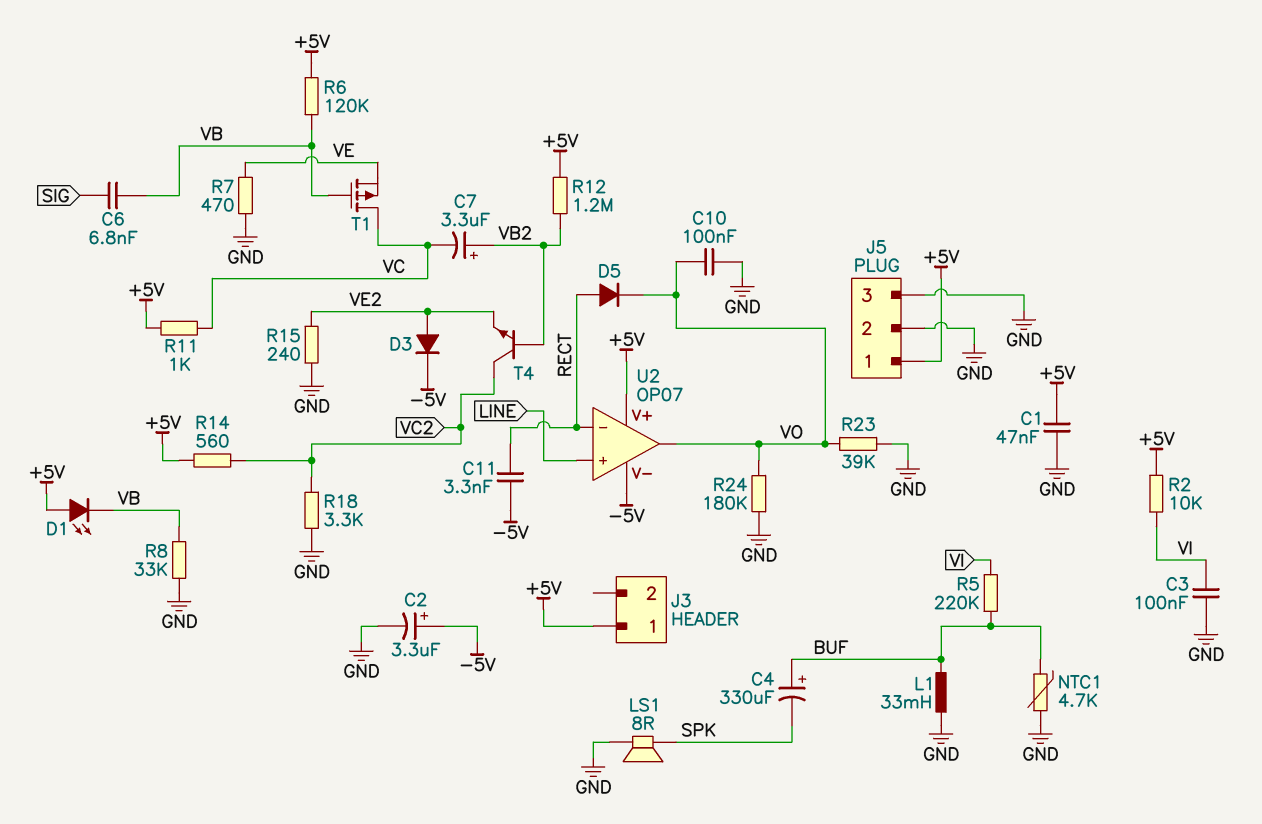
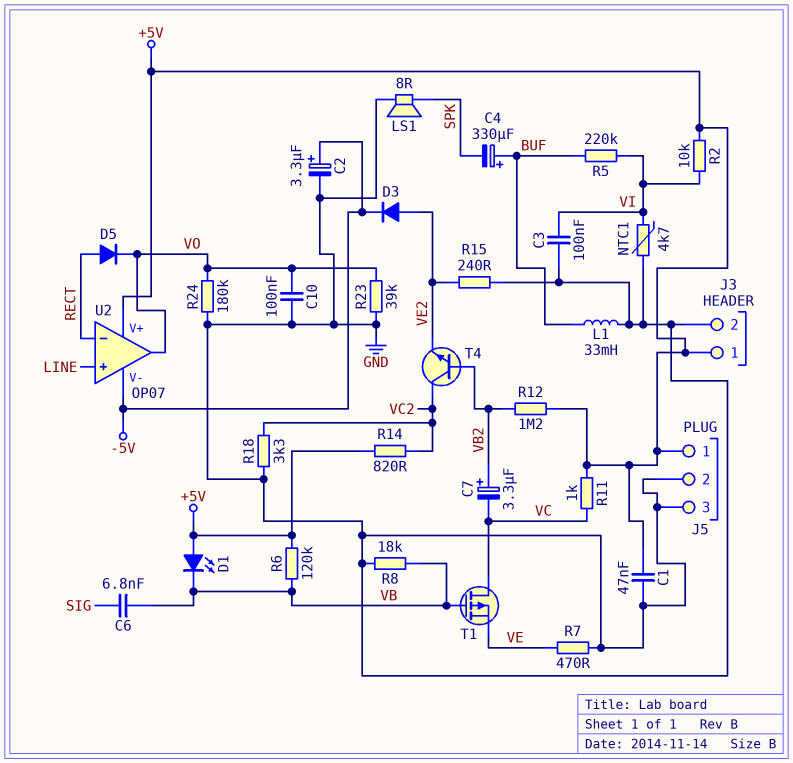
C11: 3.3nF (-5V, RECT) -> none
J3 pin 2: none -> GND
NTC1: 4.7k (BUF, GND) -> 4.7k (GND, VI)
R8: 33k (GND, VB) -> 18k (GND, VB)
R14: 560 (+5V, VC2) -> 820 (+5V, VC2)

